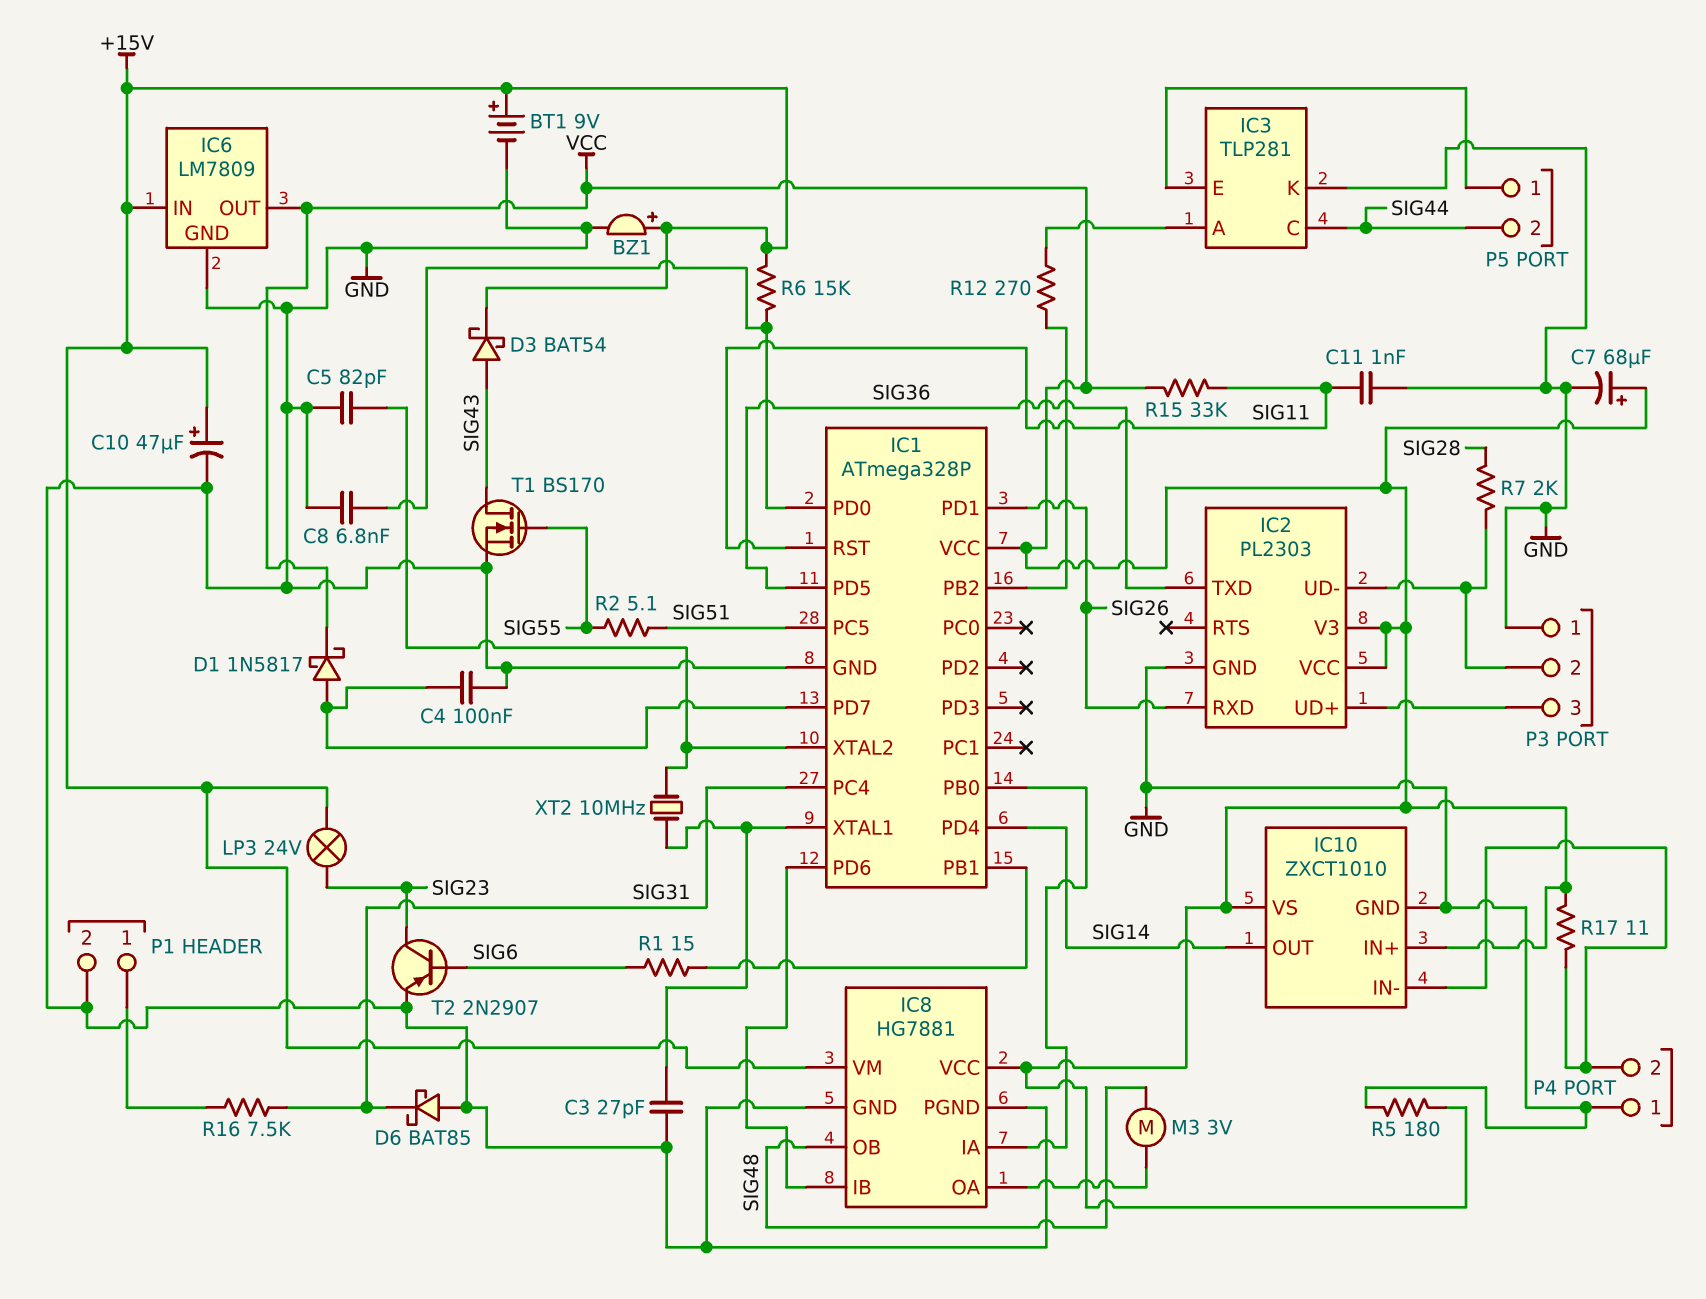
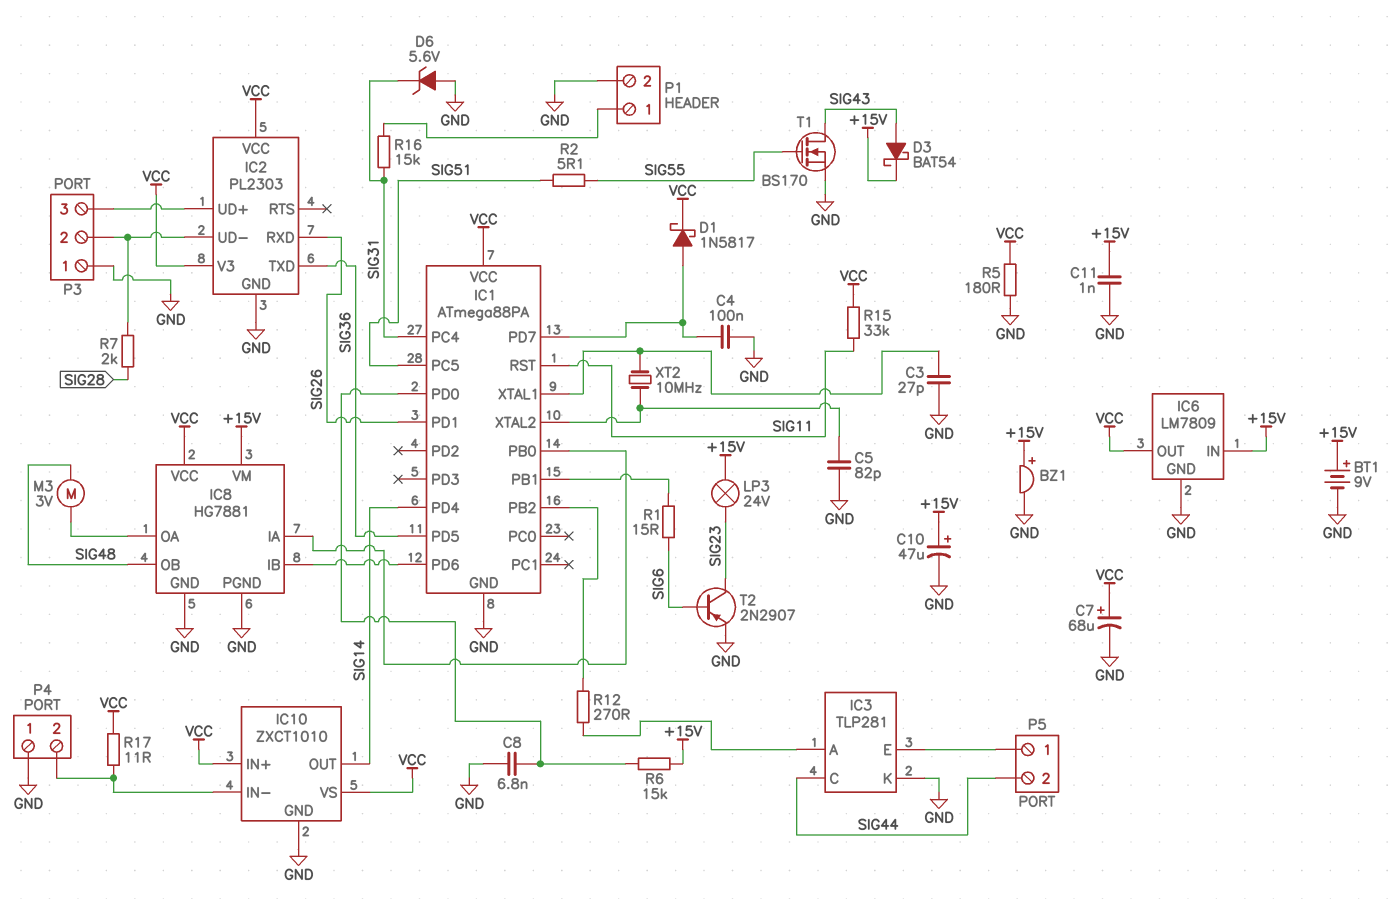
C11: 1nF (GND, SIG11) -> 1nF (+15V, GND)
D6: schottky BAT85 (A GND, K SIG31) -> zener 5.6V (A GND, K SIG31)
IC1: ATmega328P -> ATmega88PA
R16: 7.5k (P1/1, SIG31) -> 15k (P1/1, SIG31)

